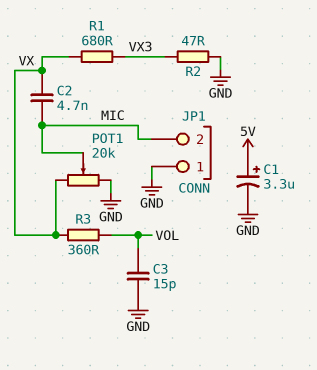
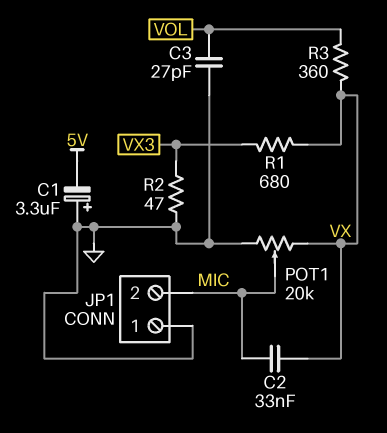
C1: 3.3uF (plus 5V, minus GND) -> 3.3uF (plus GND, minus 5V)
C2: 4.7nF (MIC, VX) -> 33nF (MIC, VX)
C3: 15pF (GND, VOL) -> 27pF (GND, VOL)

